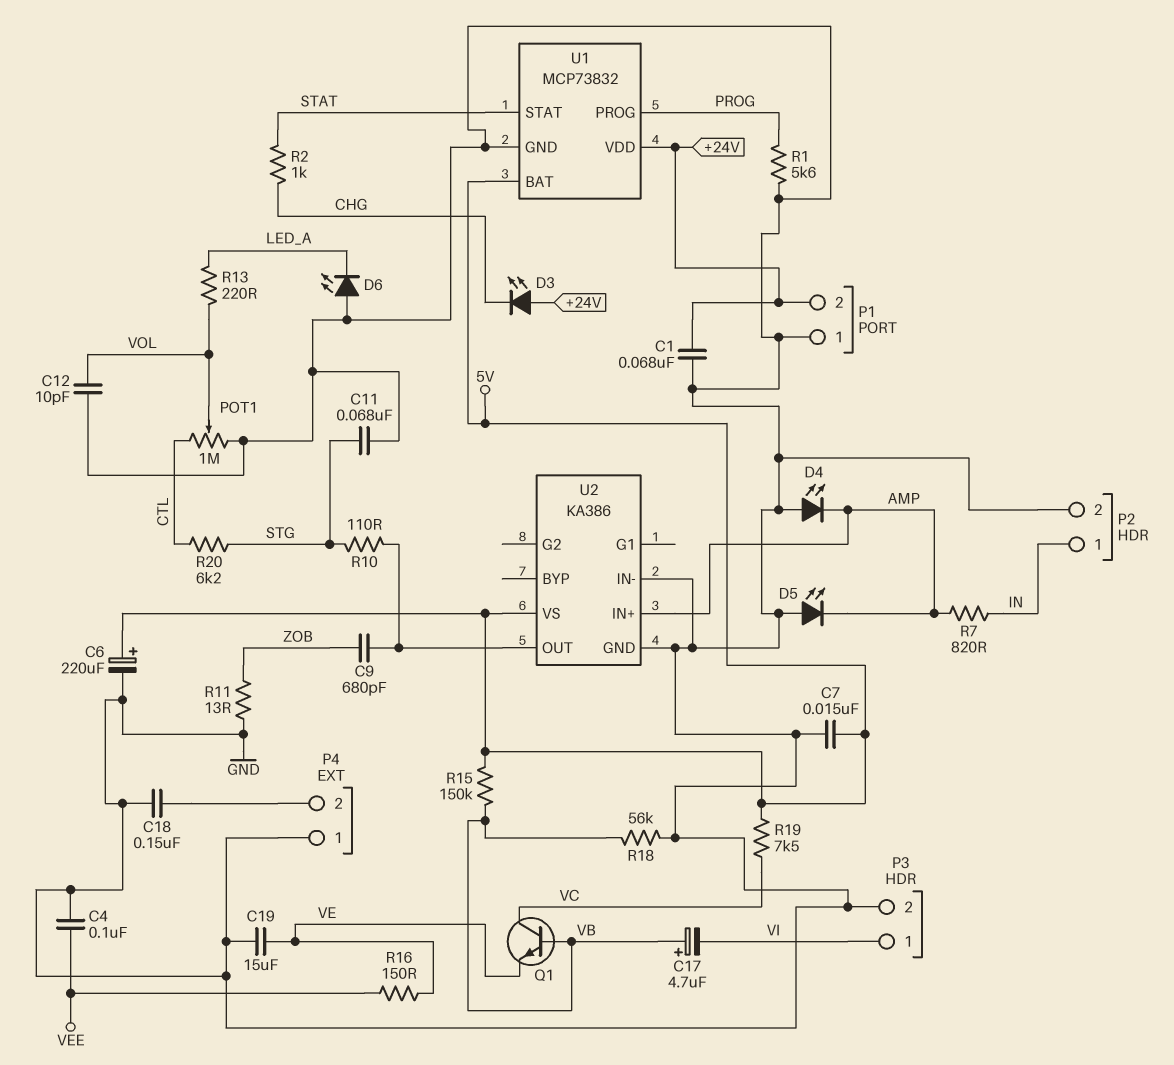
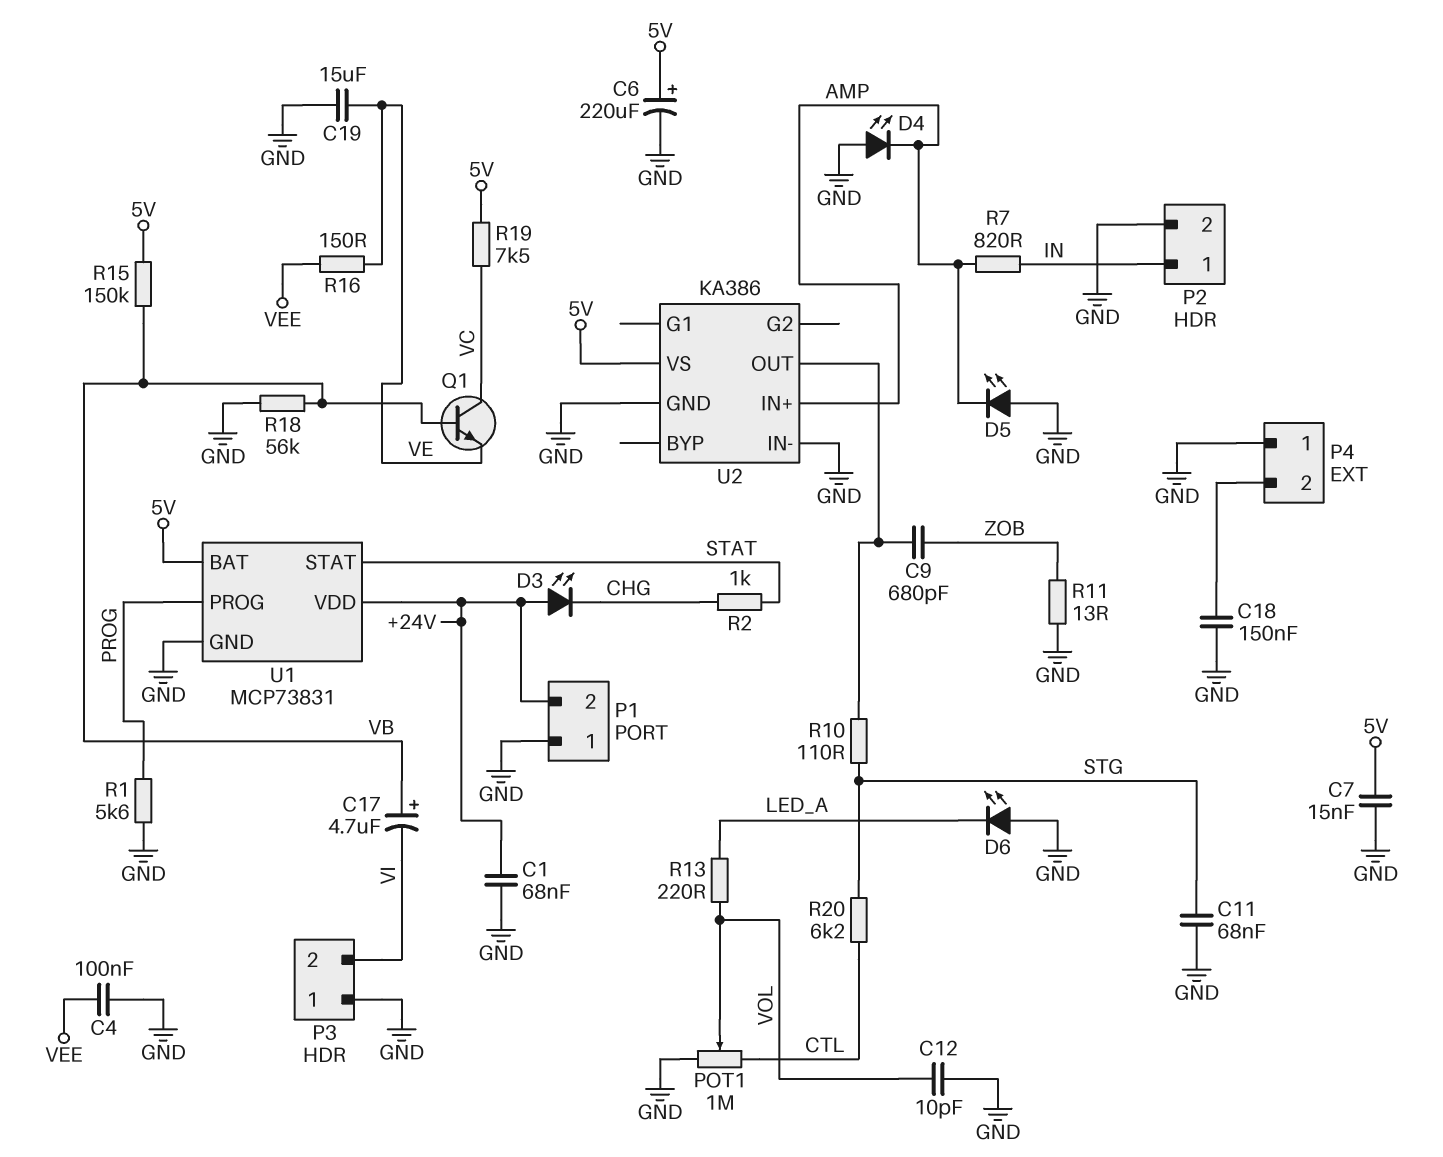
P3 pin 1: VI -> GND
P3 pin 2: GND -> VI
U1: MCP73832 -> MCP73831

